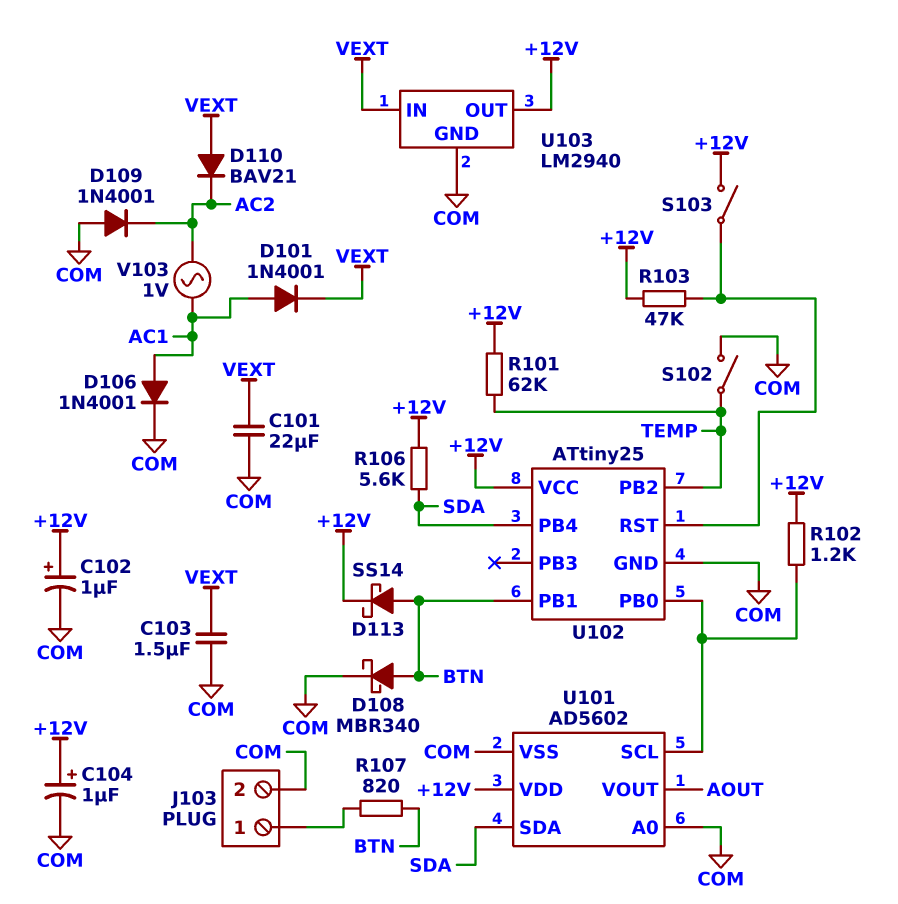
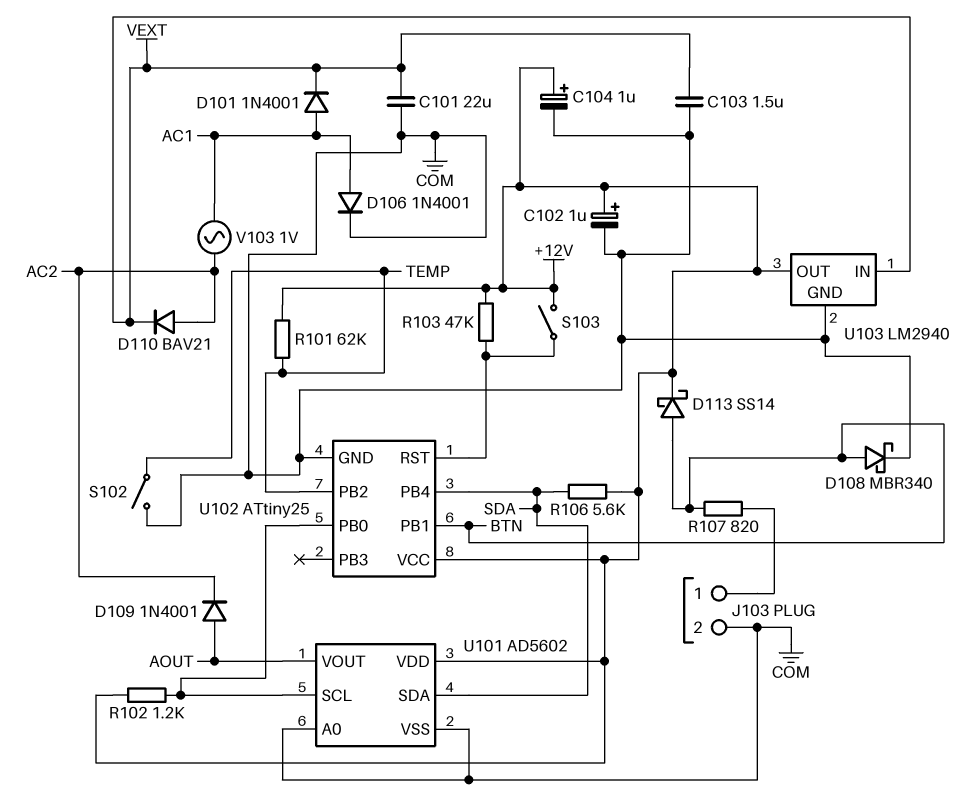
D109: diode 1N4001 (A COM, K AC2) -> diode 1N4001 (A AOUT, K AC2)
D110: diode BAV21 (A VEXT, K AC2) -> diode BAV21 (A AC2, K VEXT)

